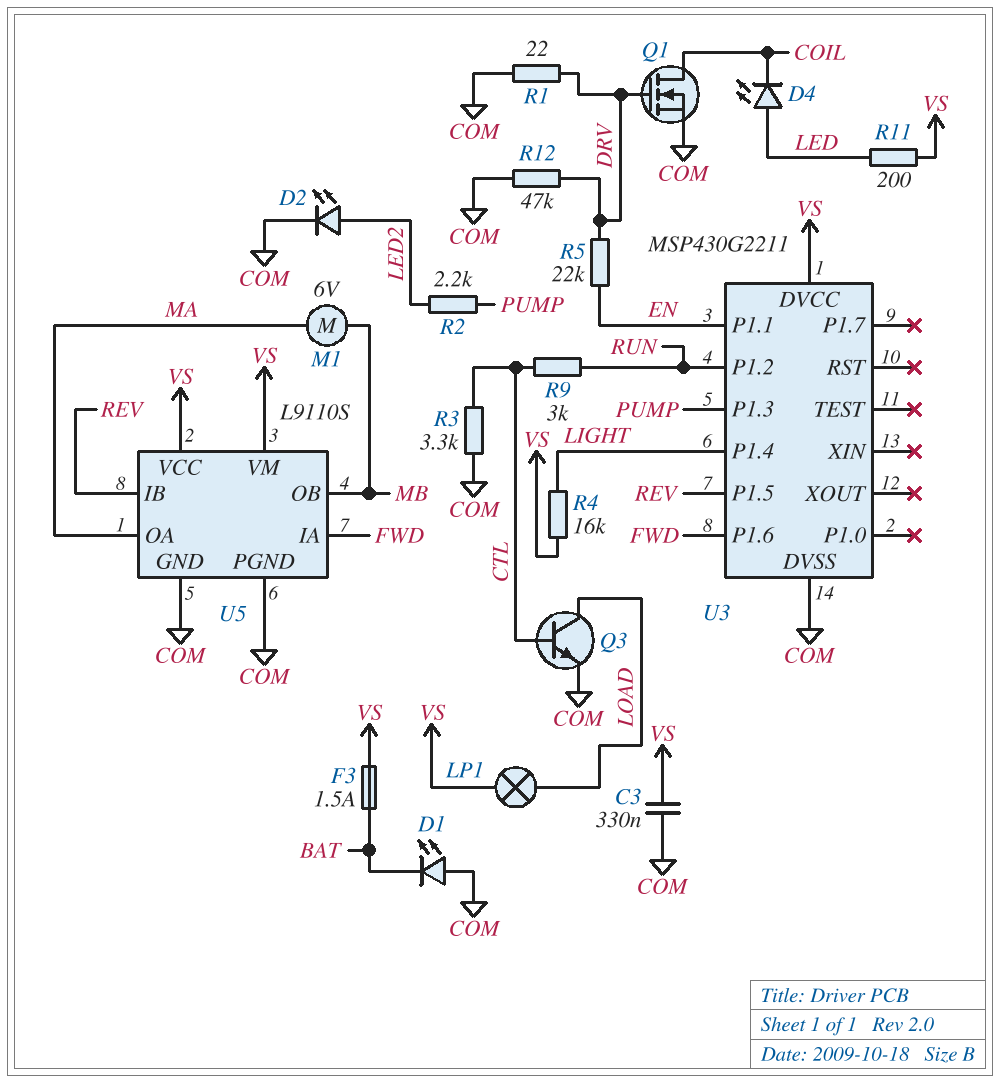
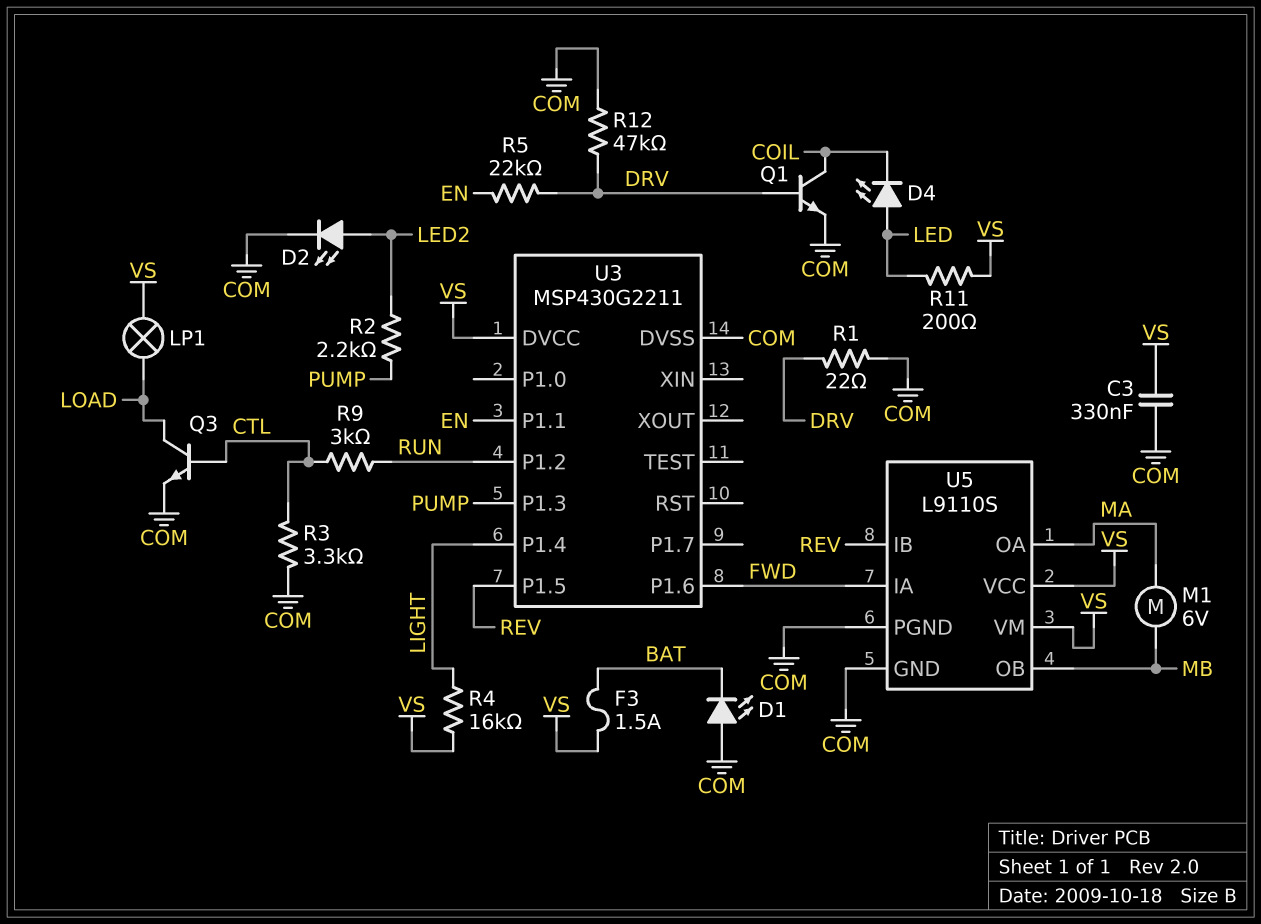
Q1: NMOS (G DRV, D COIL, S COM) -> NPN (B DRV, C COIL, E COM)

